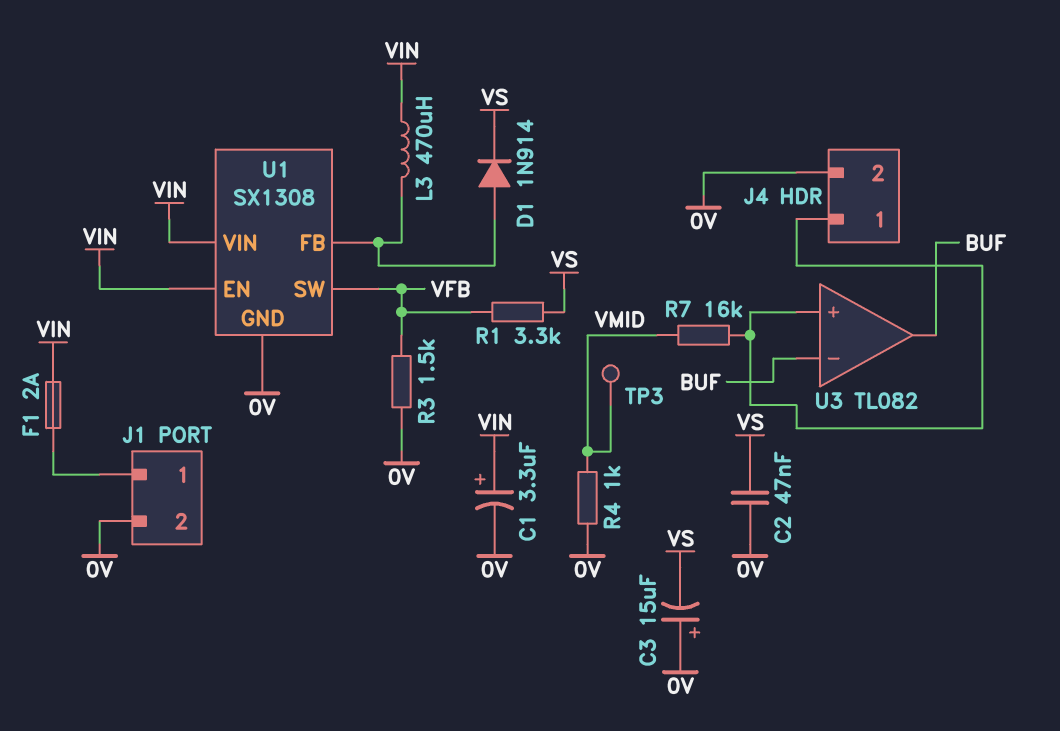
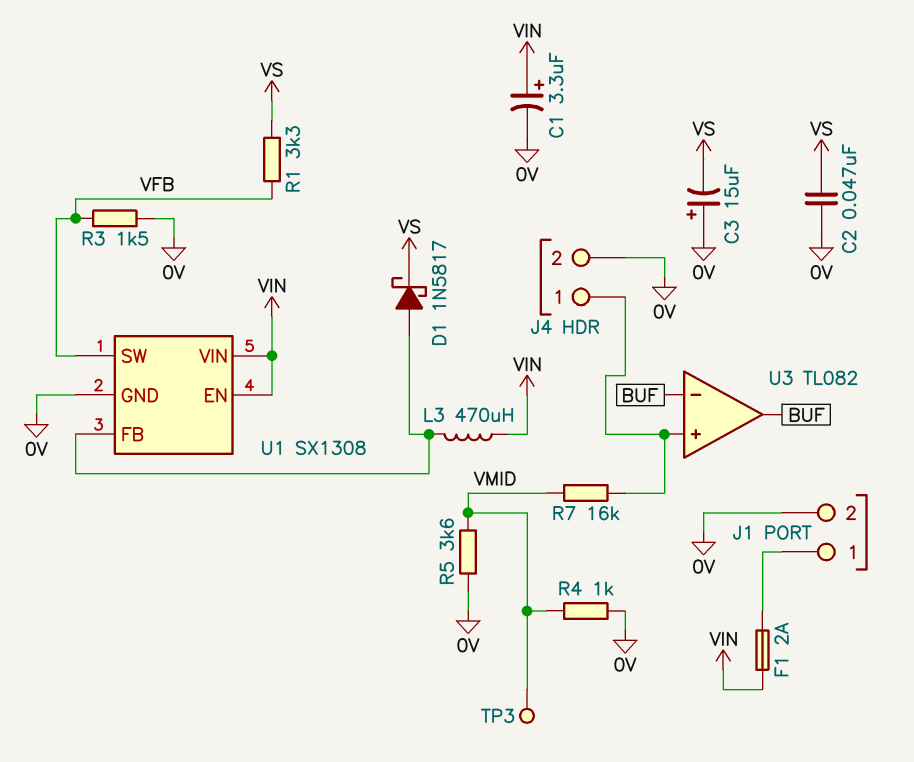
D1: diode 1N914 (A U1/FB, K VS) -> schottky 1N5817 (A U1/FB, K VS)
R5: none -> 3.6k (0V, VMID)

